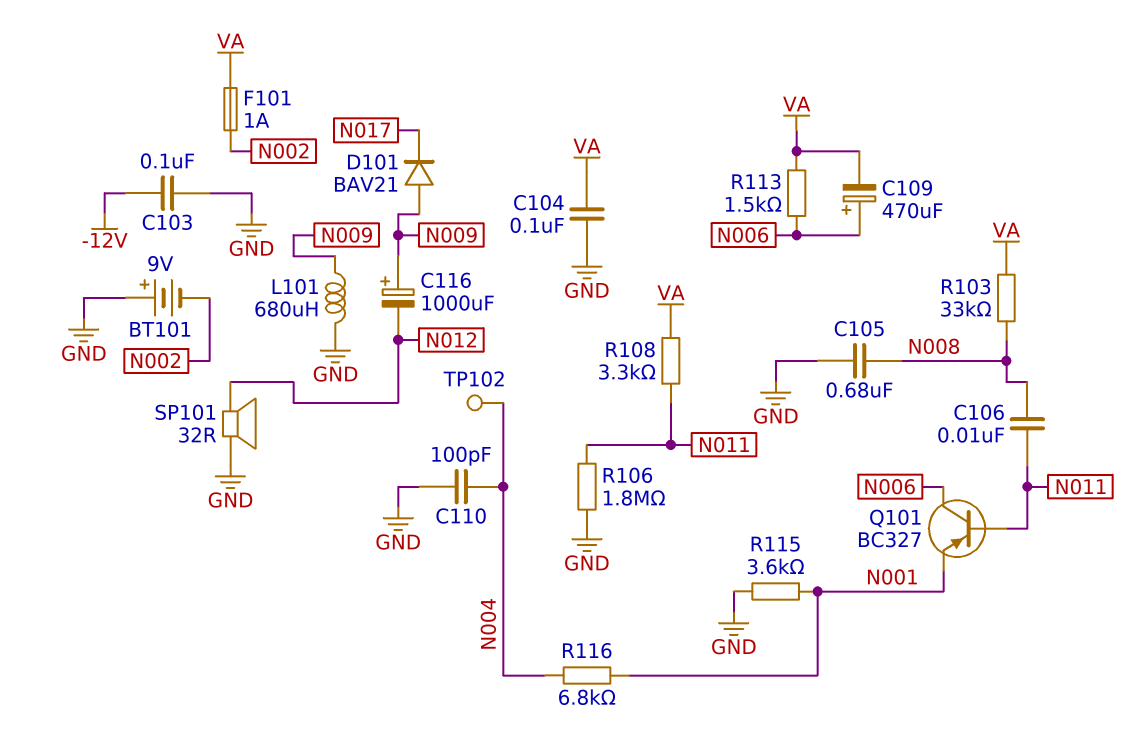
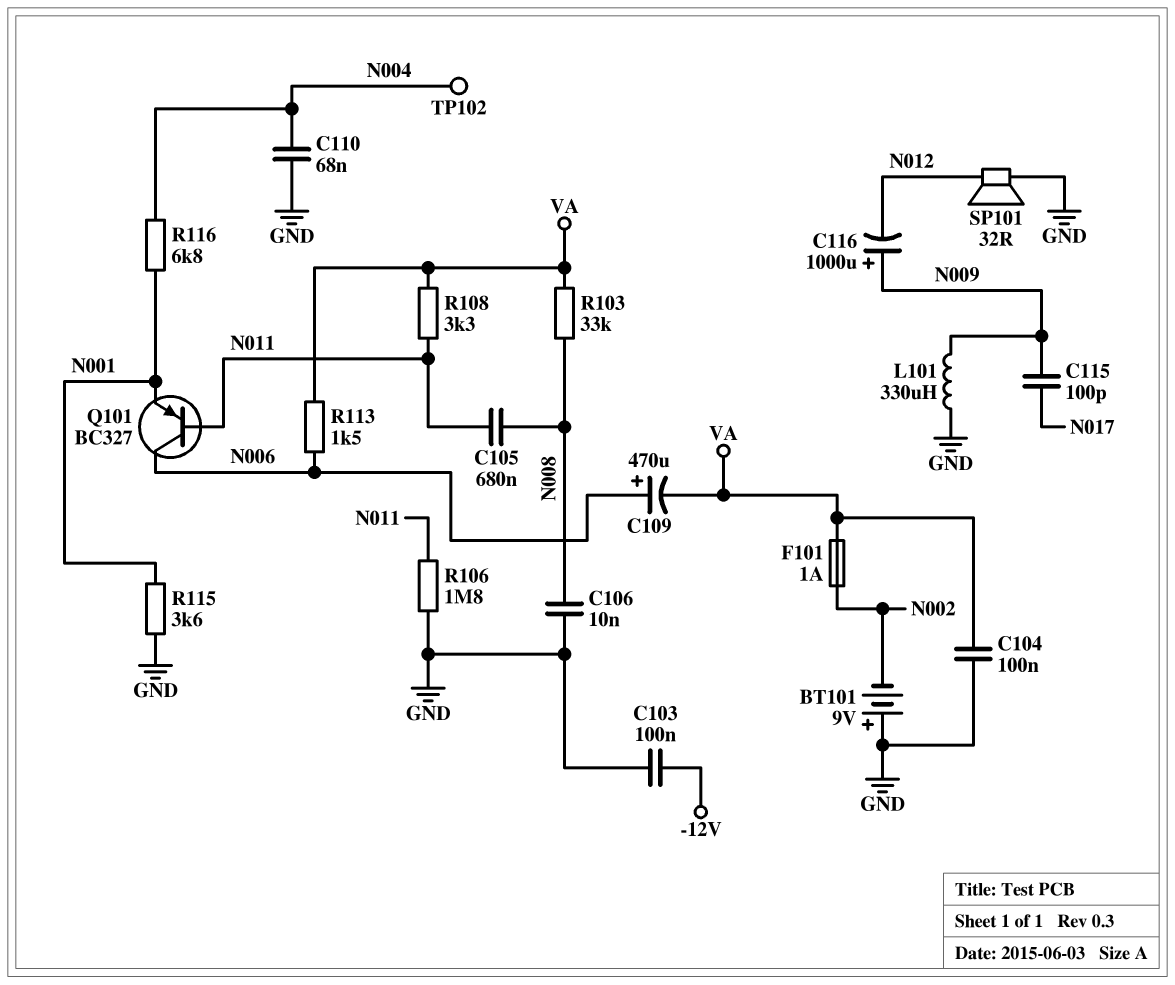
C105: 680nF (GND, N008) -> 680nF (N008, N011)
C106: 10nF (N008, N011) -> 10nF (GND, N008)
C110: 100pF (GND, N004) -> 68nF (GND, N004)
C115: none -> 100pF (N009, N017)
D101: diode BAV21 (A N009, K N017) -> none
L101: 680uH (GND, N009) -> 330uH (GND, N009)

